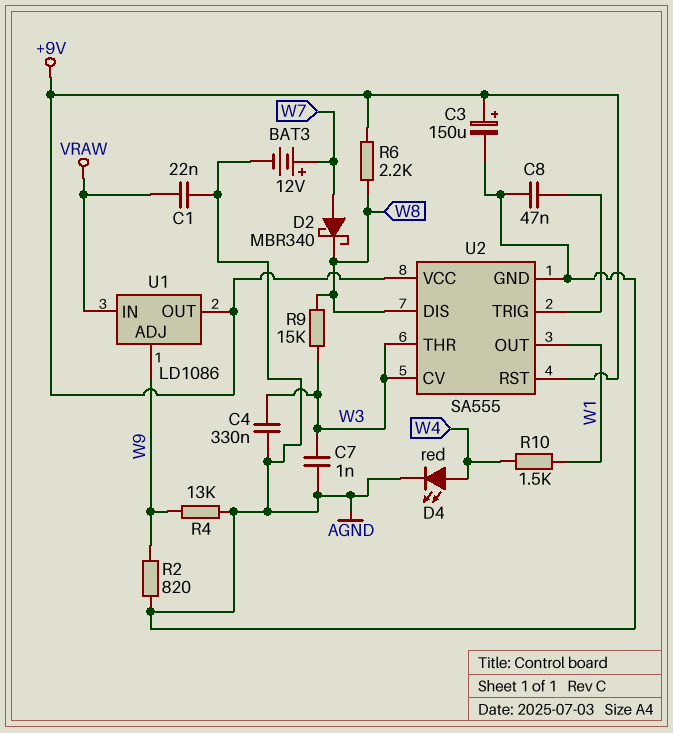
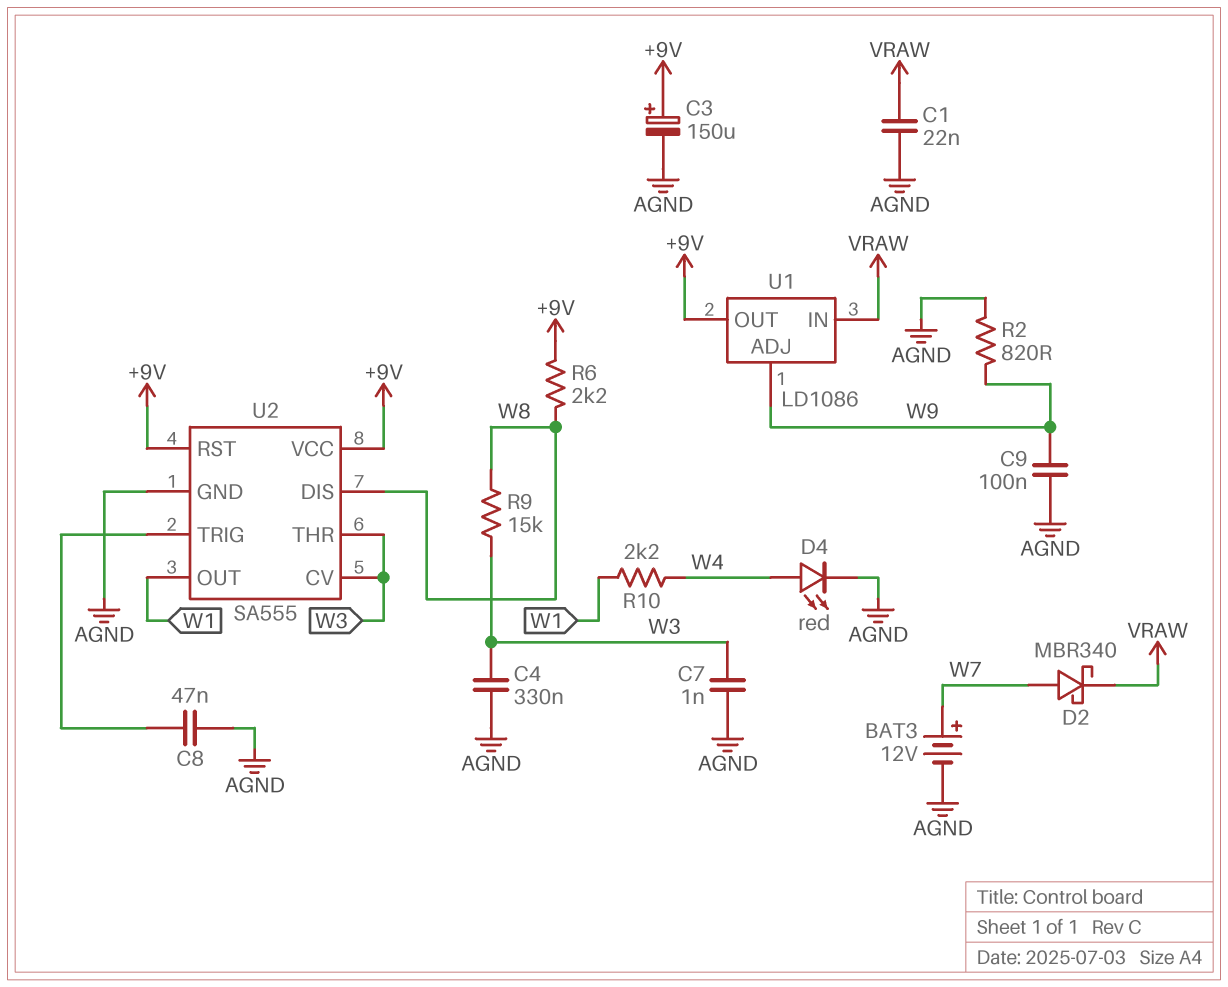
C9: none -> 100nF (AGND, W9)
D2: schottky MBR340 (A W7, K W8) -> schottky MBR340 (A W7, K VRAW)
R4: 13k (AGND, W9) -> none
R10: 1.5k (W1, W4) -> 2.2k (W1, W4)

